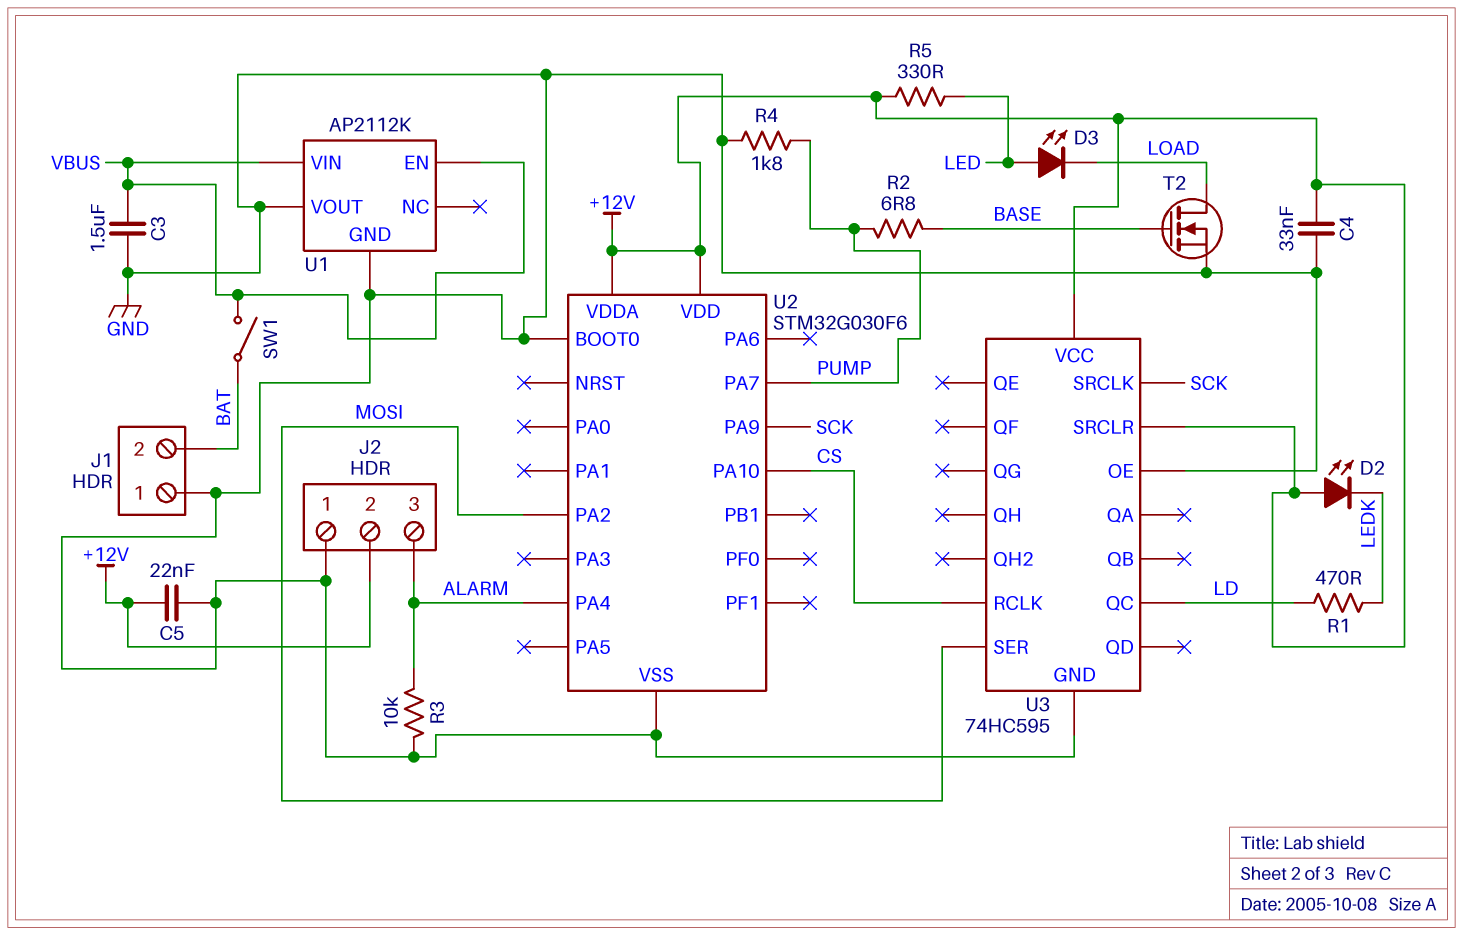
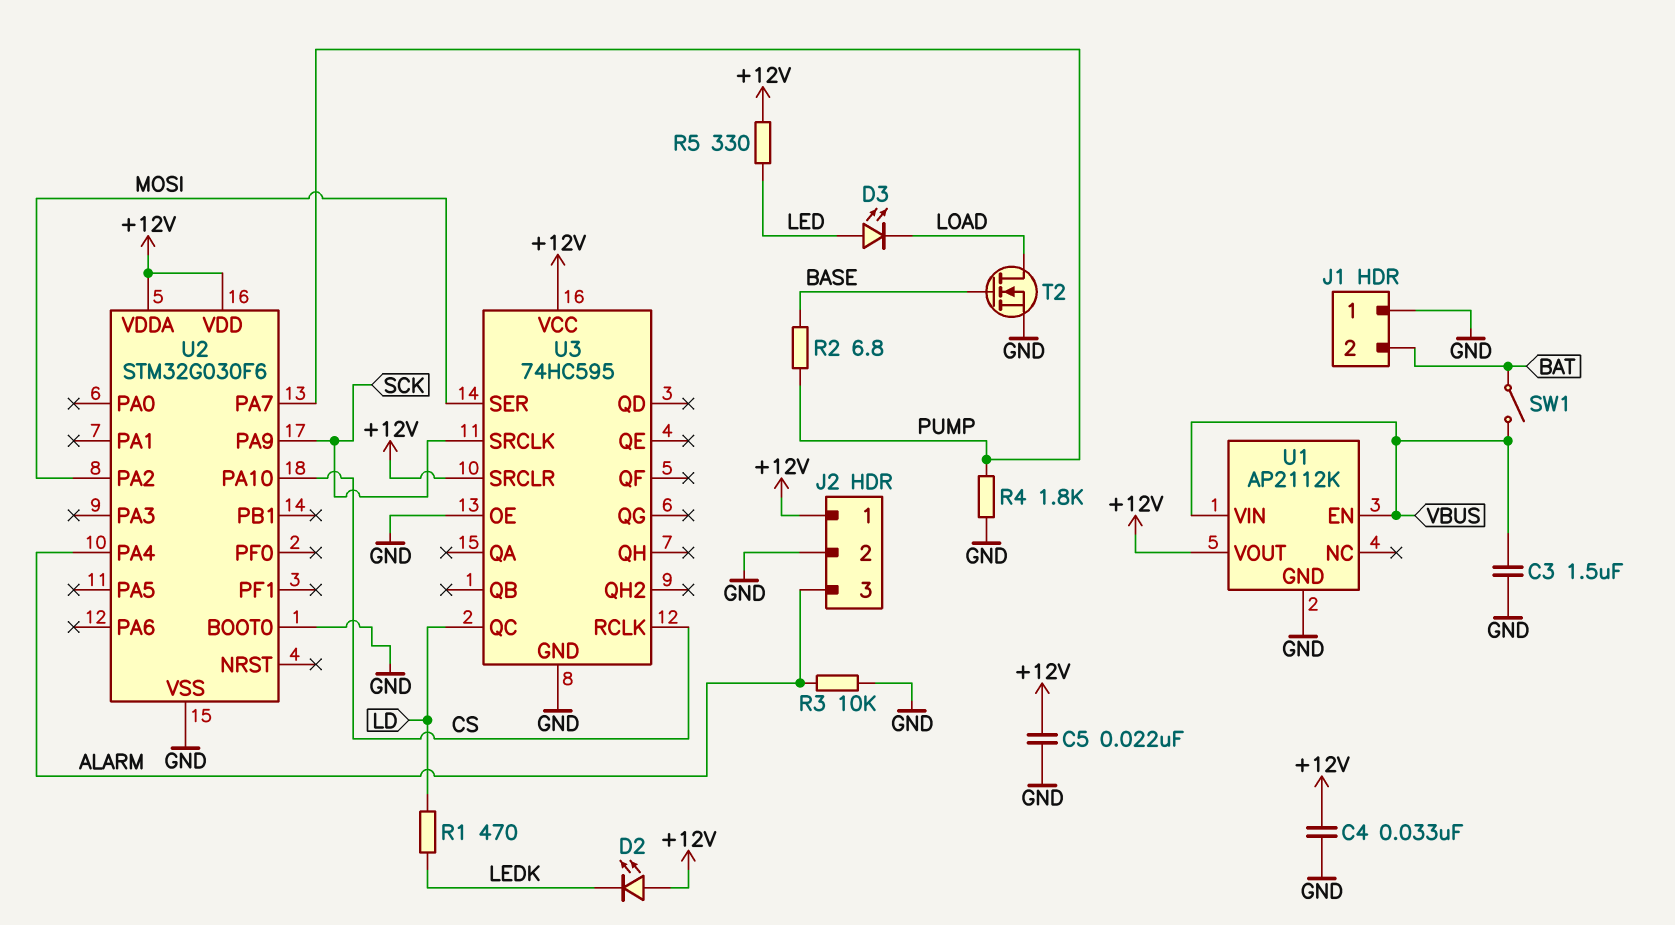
J2 pin 1: GND -> +12V
J2 pin 2: +12V -> GND
U1 pin VOUT: GND -> +12V

